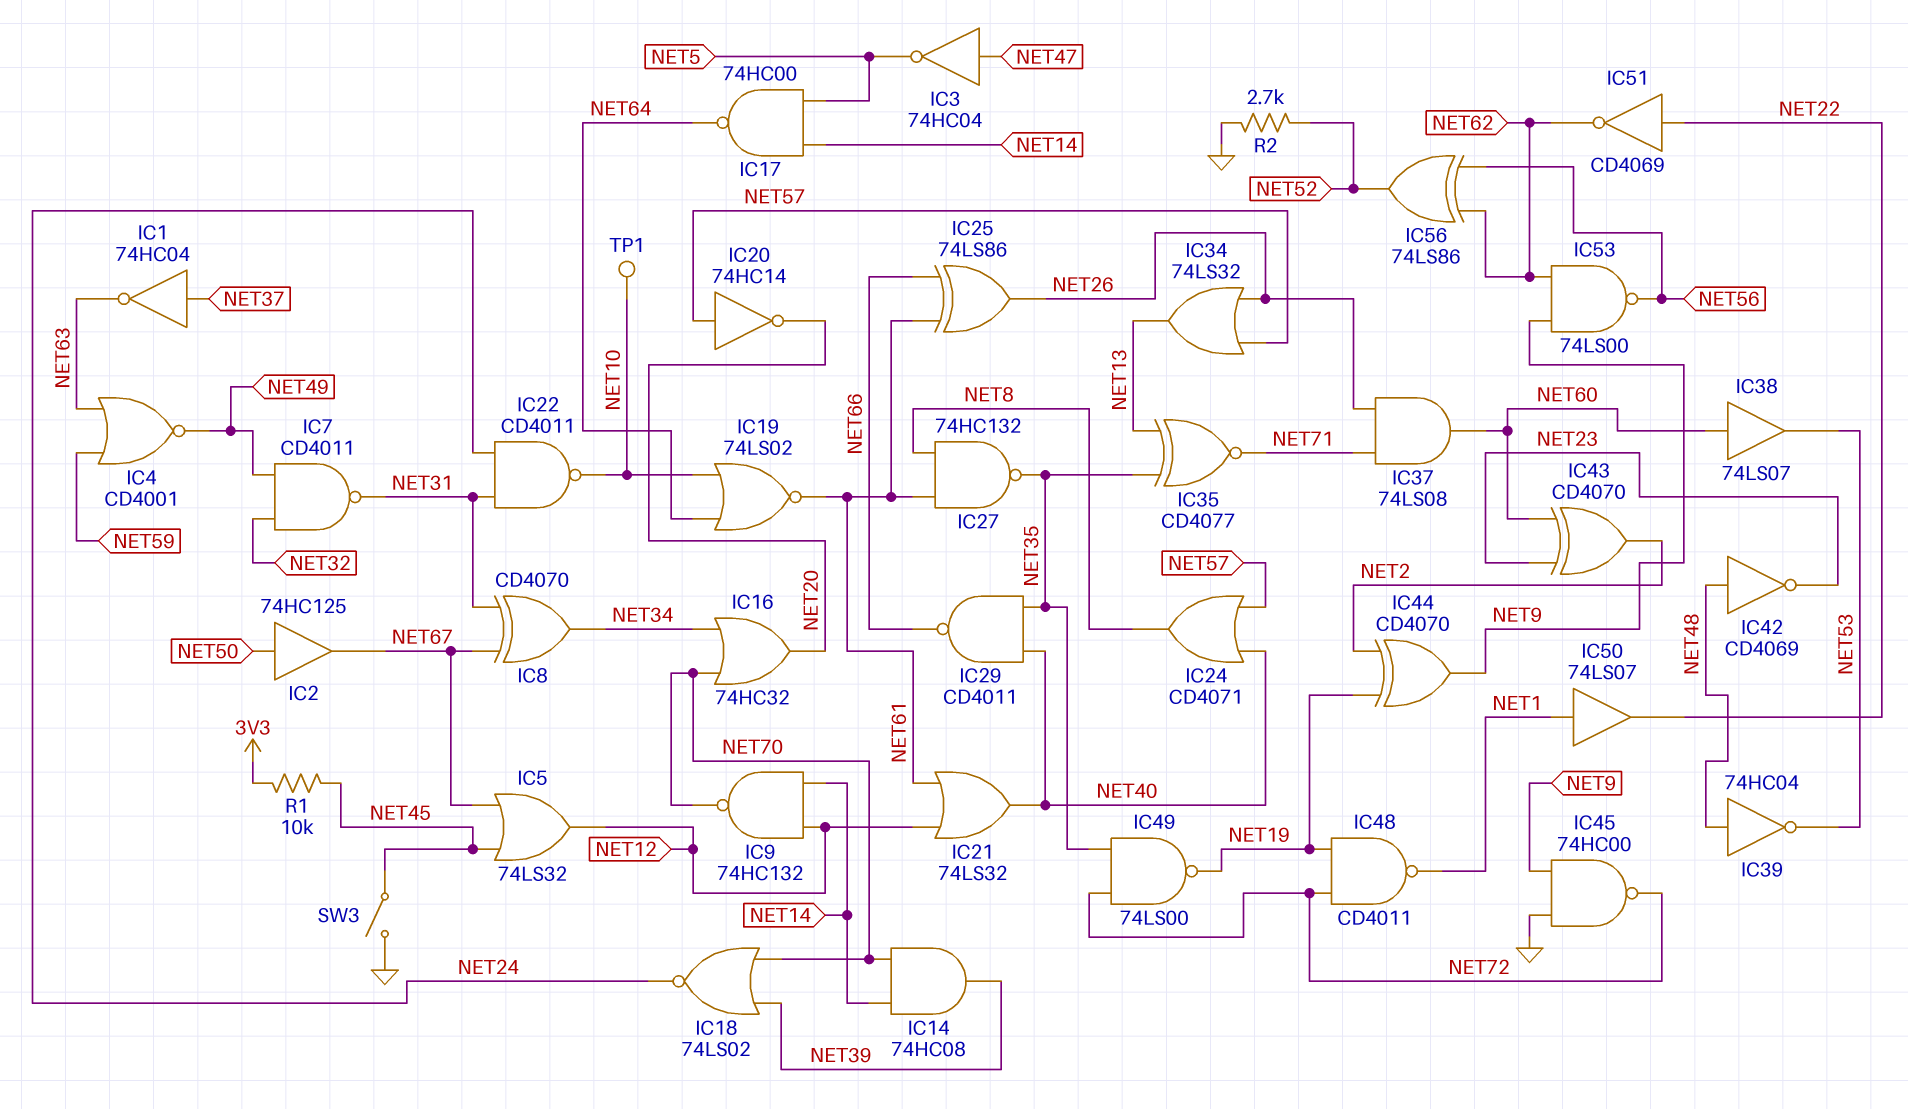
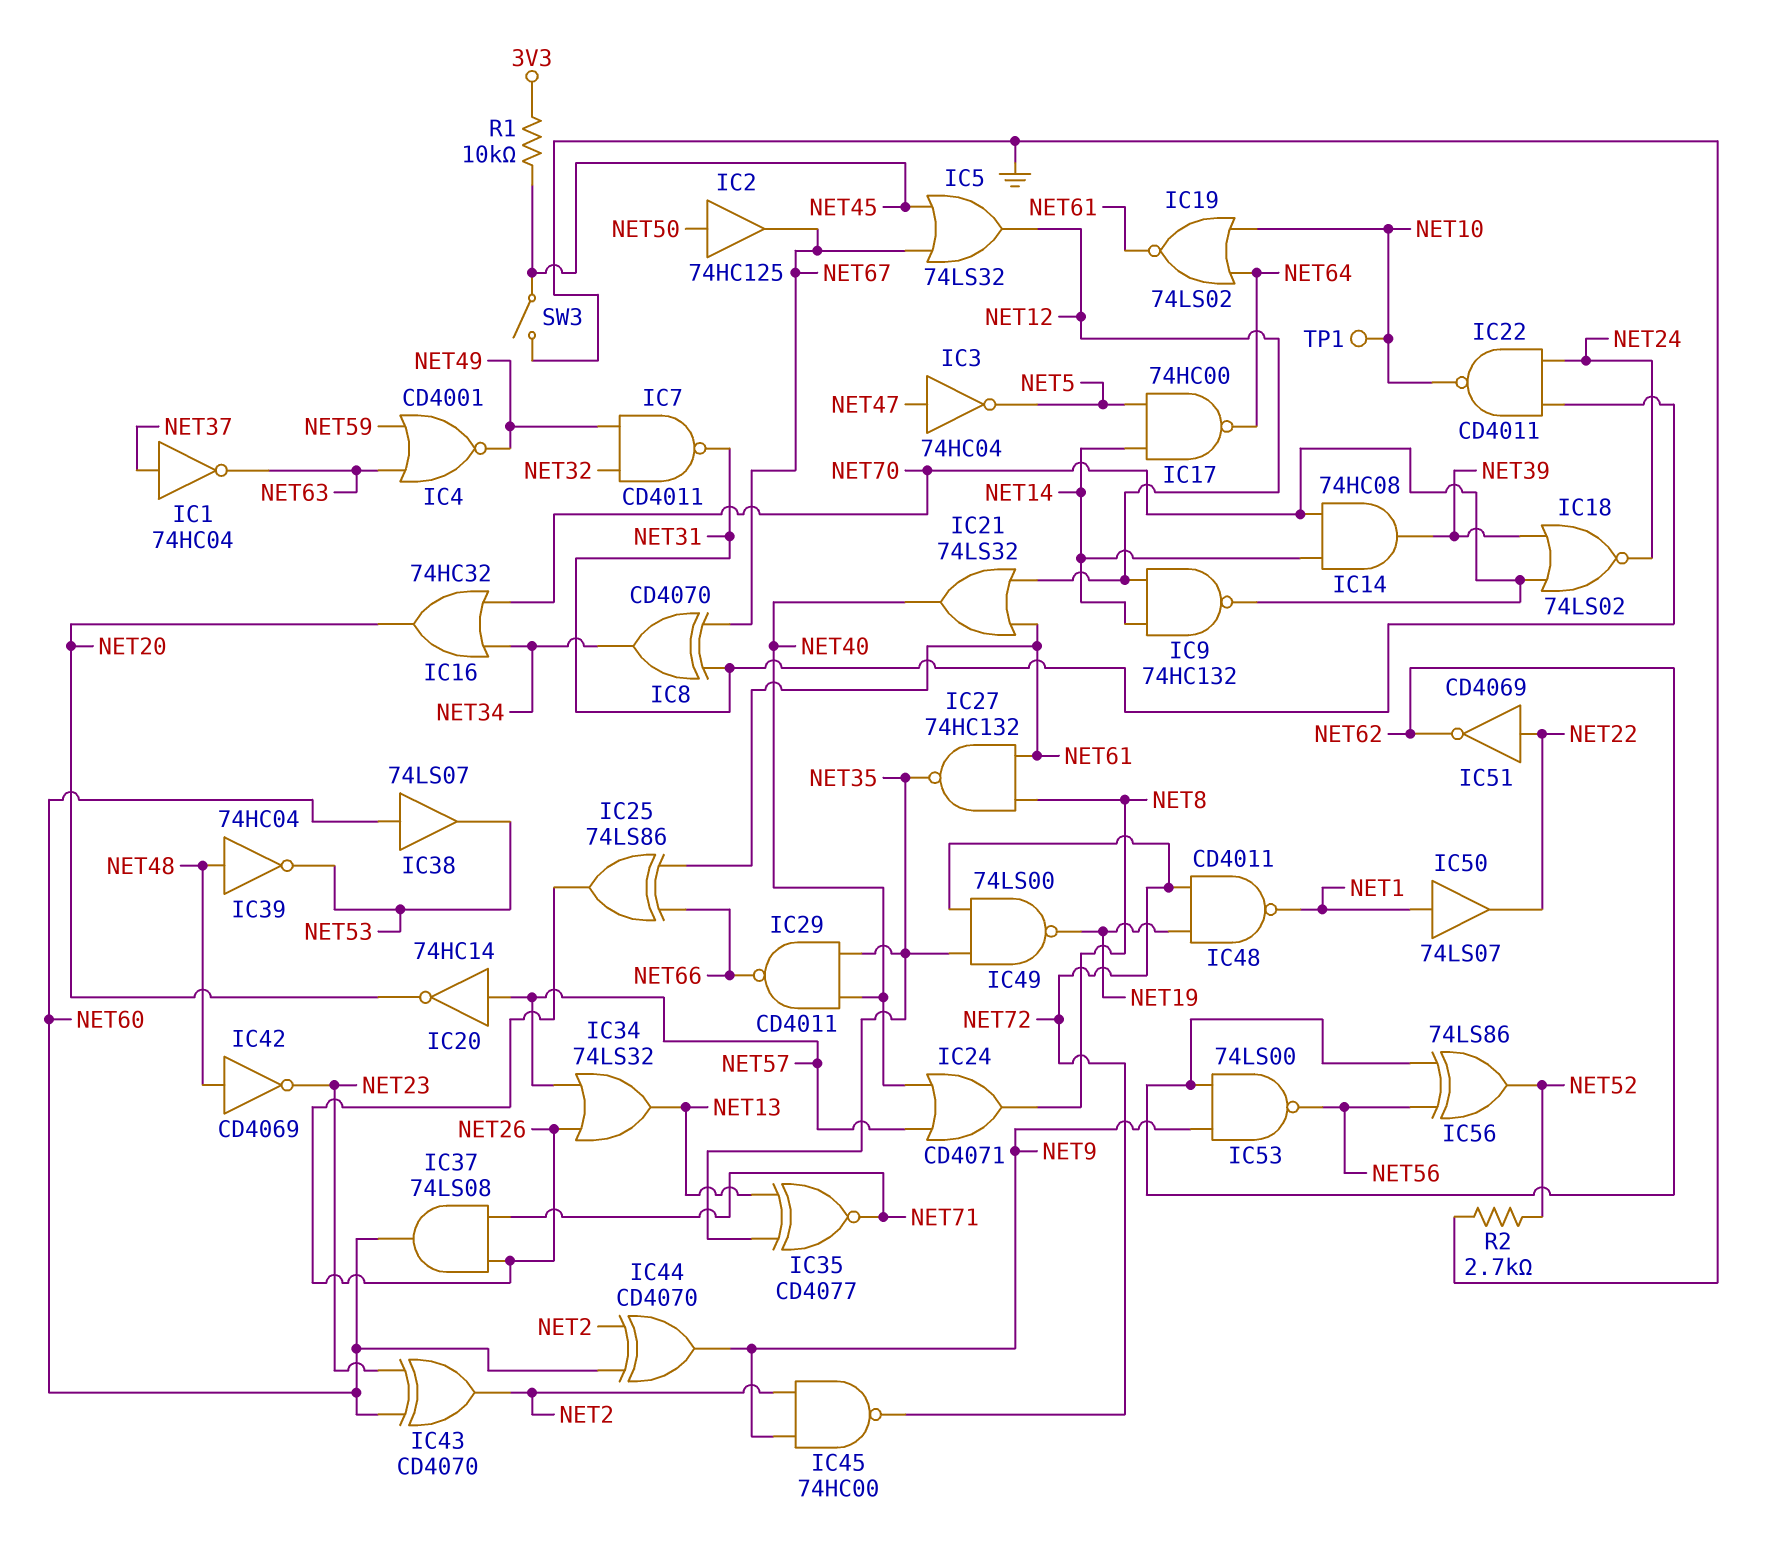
IC44: XOR CD4070 (in NET2, in NET19, out NET9) -> XOR CD4070 (in NET2, in NET60, out NET9)
IC45: NAND 74HC00 (in GND, in NET9, out NET72) -> NAND 74HC00 (in NET2, in NET9, out NET72)

